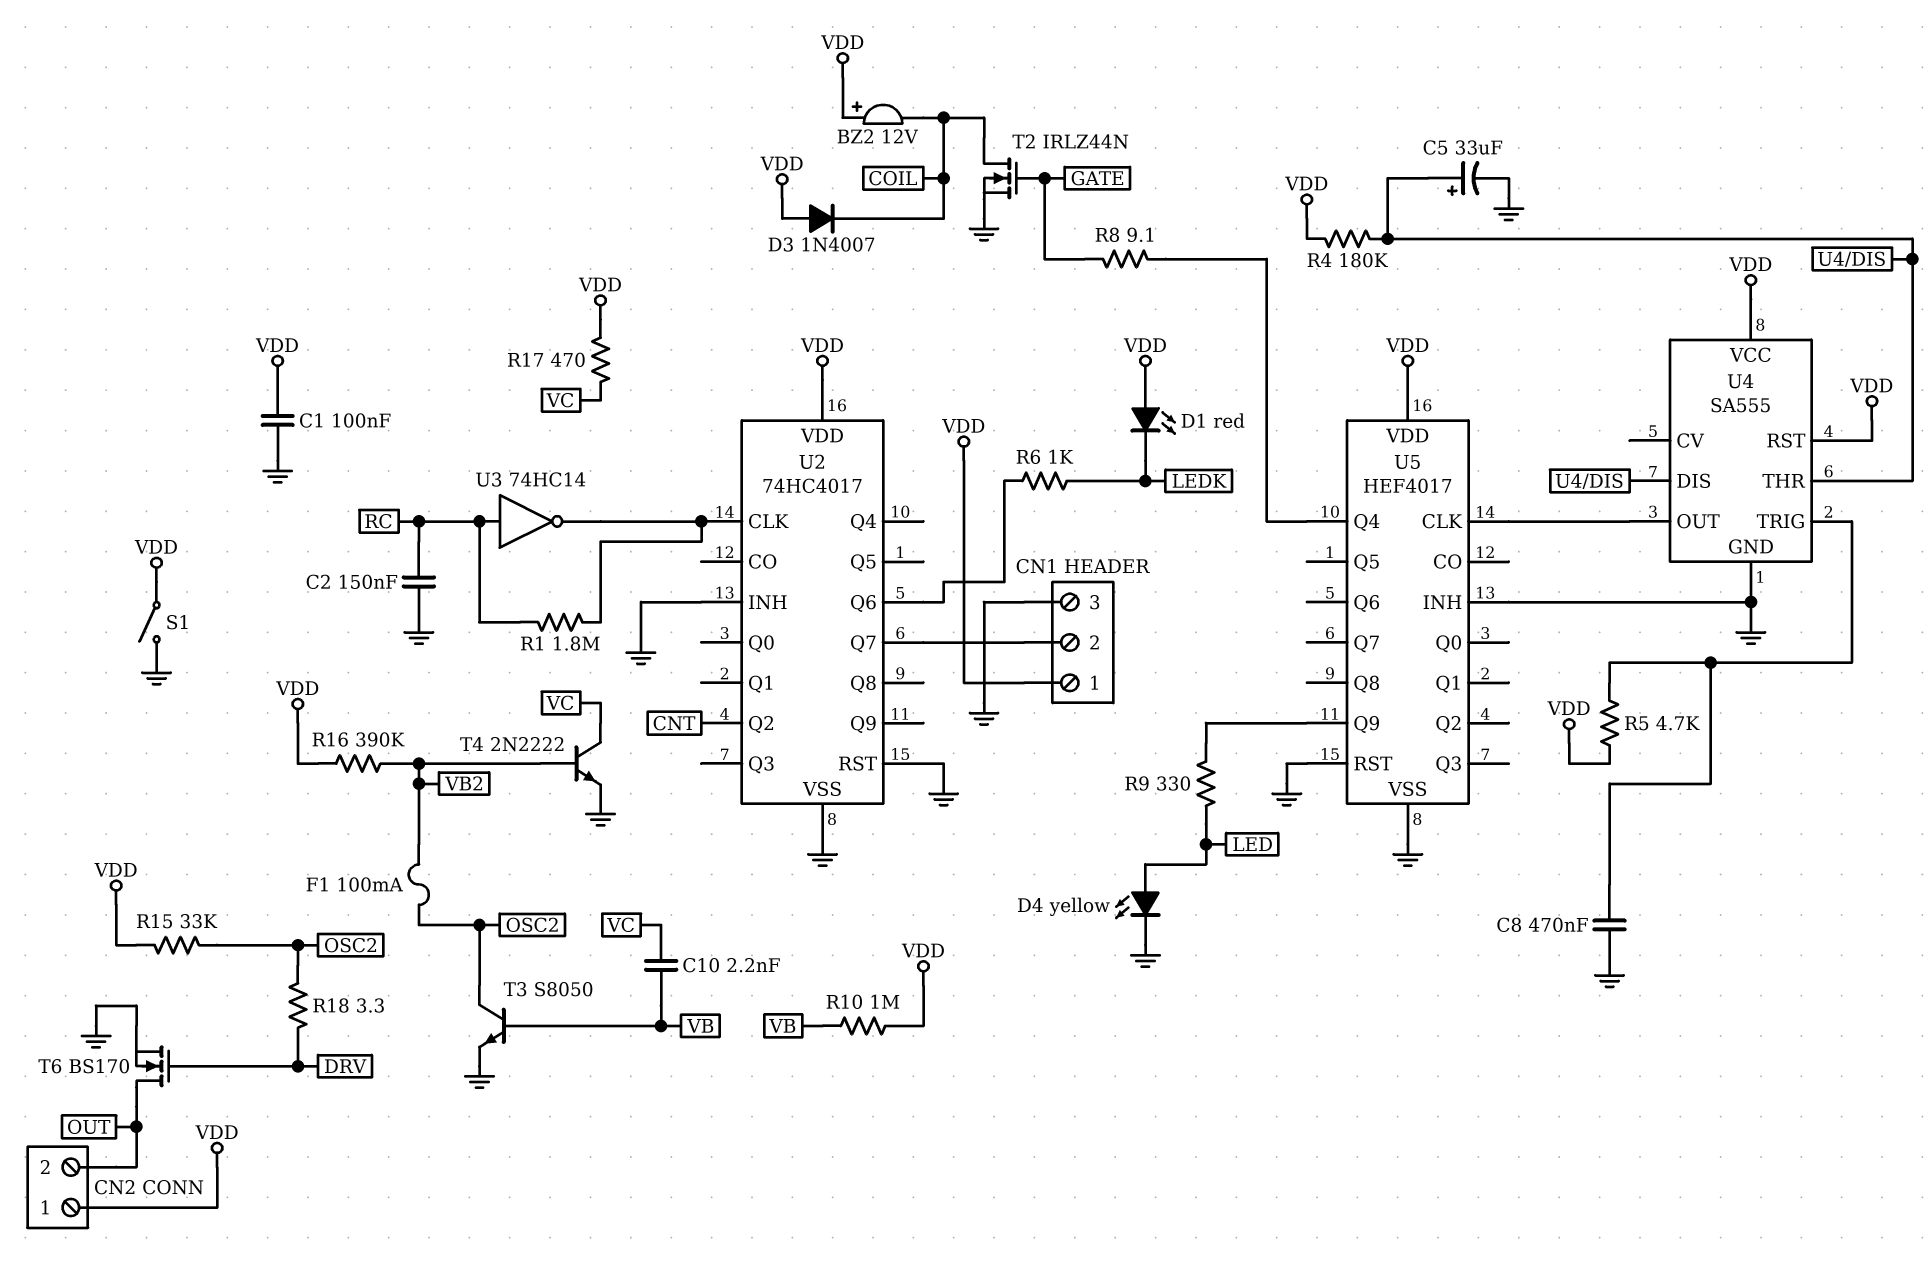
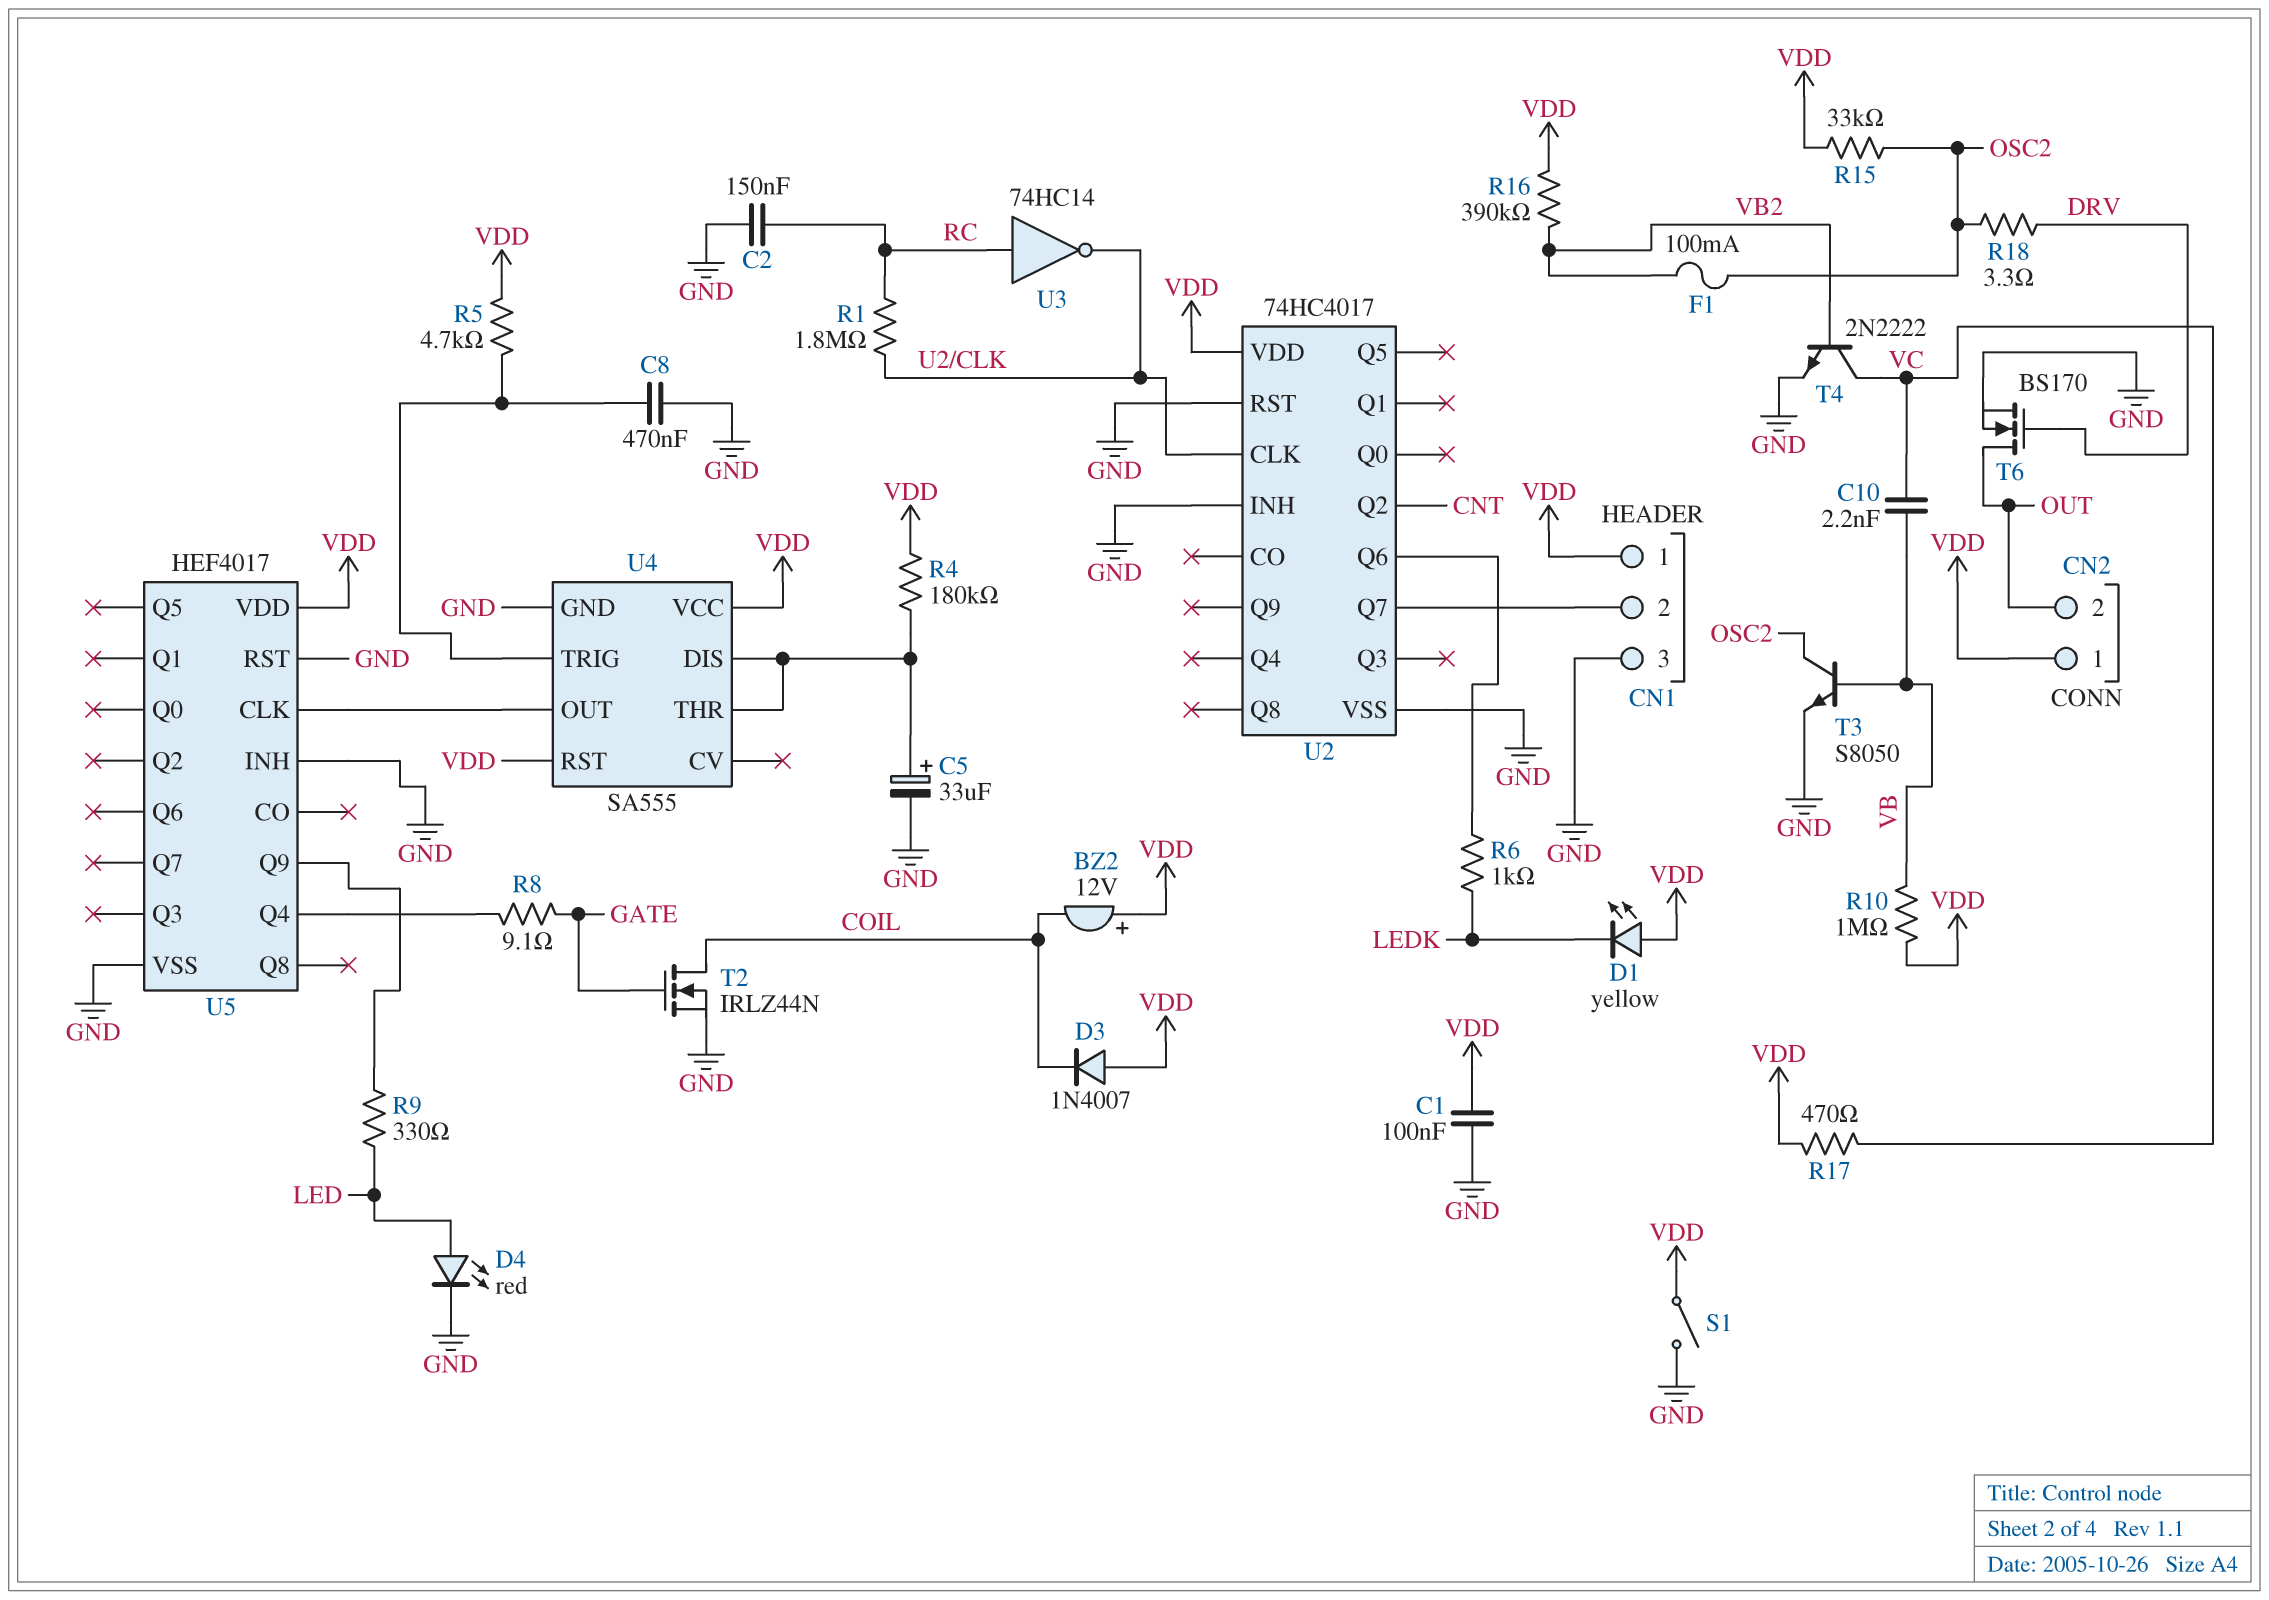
D1: LED red (A VDD, K LEDK) -> LED yellow (A VDD, K LEDK)
D4: LED yellow (A LED, K GND) -> LED red (A LED, K GND)

